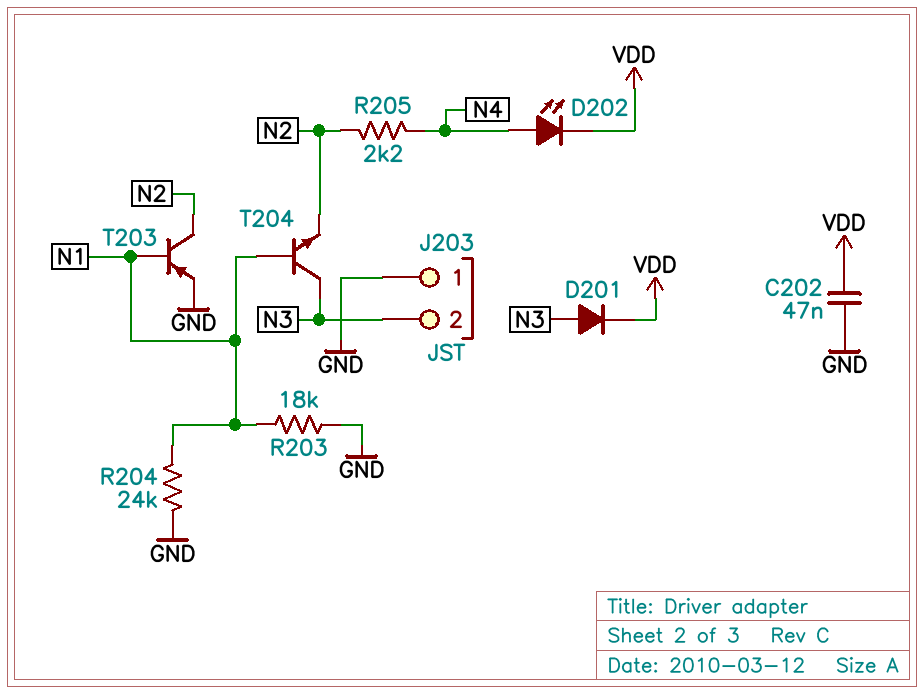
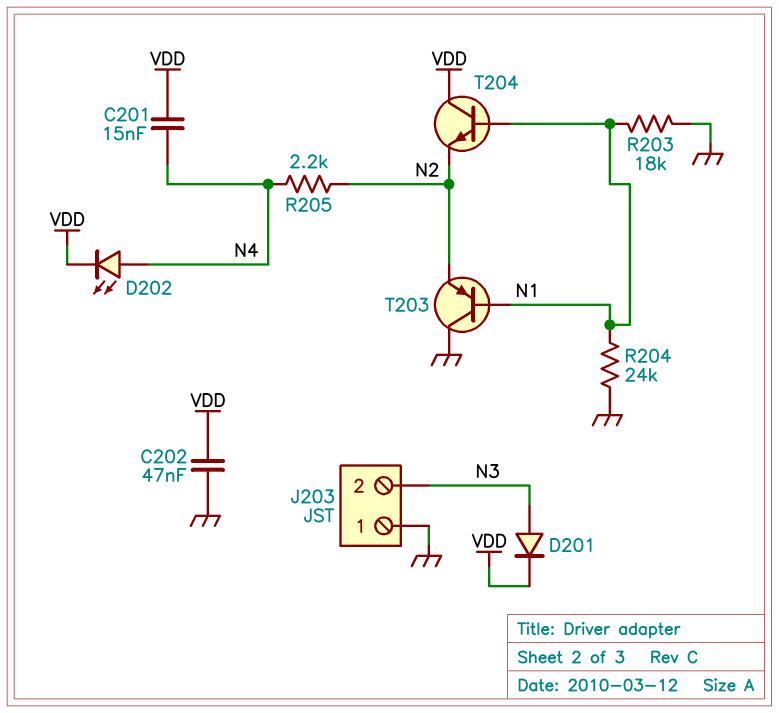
C201: none -> 15nF (N4, VDD)
T203: PNP (B N1, C N2, E GND) -> PNP (B N1, C GND, E N2)
T204: NPN (B N1, C N3, E N2) -> NPN (B N1, C VDD, E N2)

